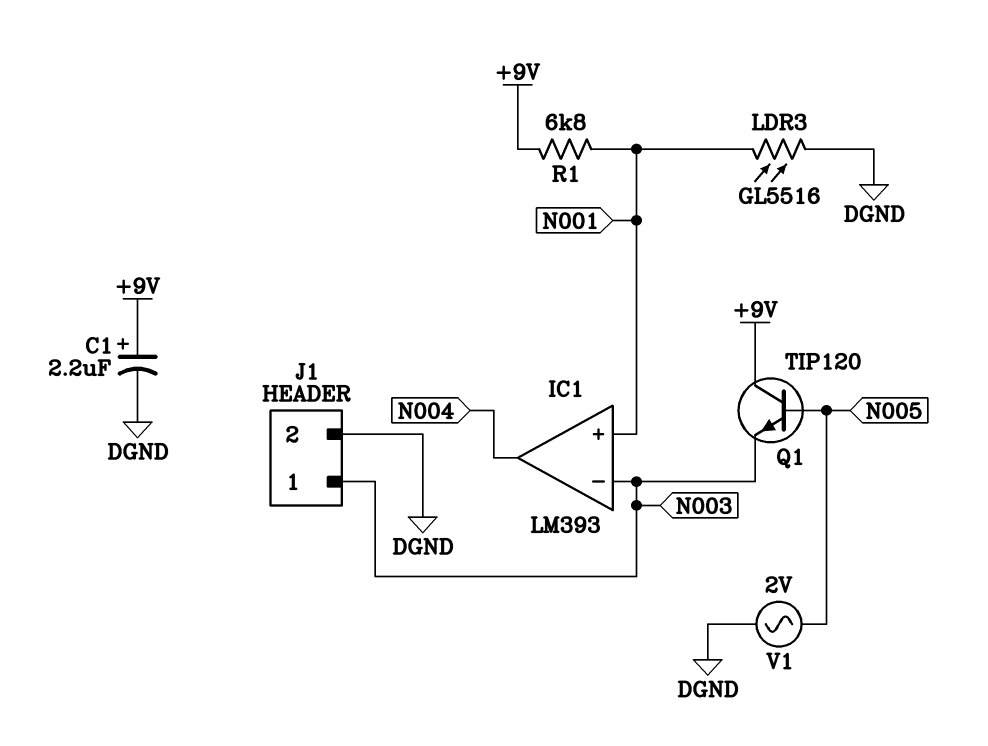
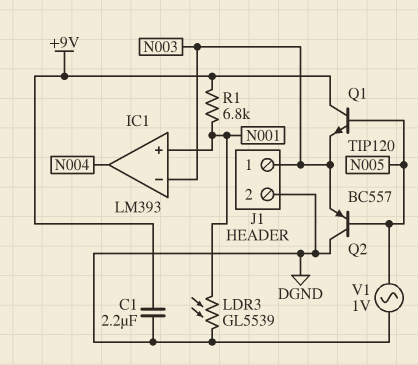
C1: 2.2uF (plus +9V, minus DGND) -> 2.2uF (+9V, DGND)
LDR3: GL5516 (DGND, N001) -> GL5539 (DGND, N001)
Q2: none -> PNP BC557 (B N005, C DGND, E N003)
V1: AC 2V (DGND, N005) -> AC 1V (DGND, N005)

